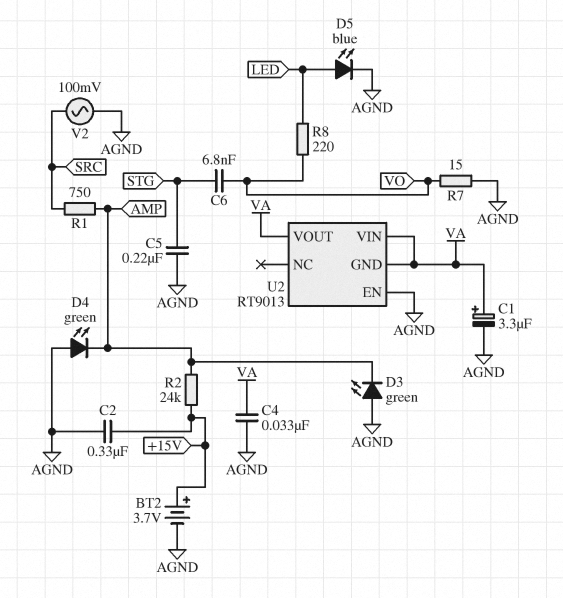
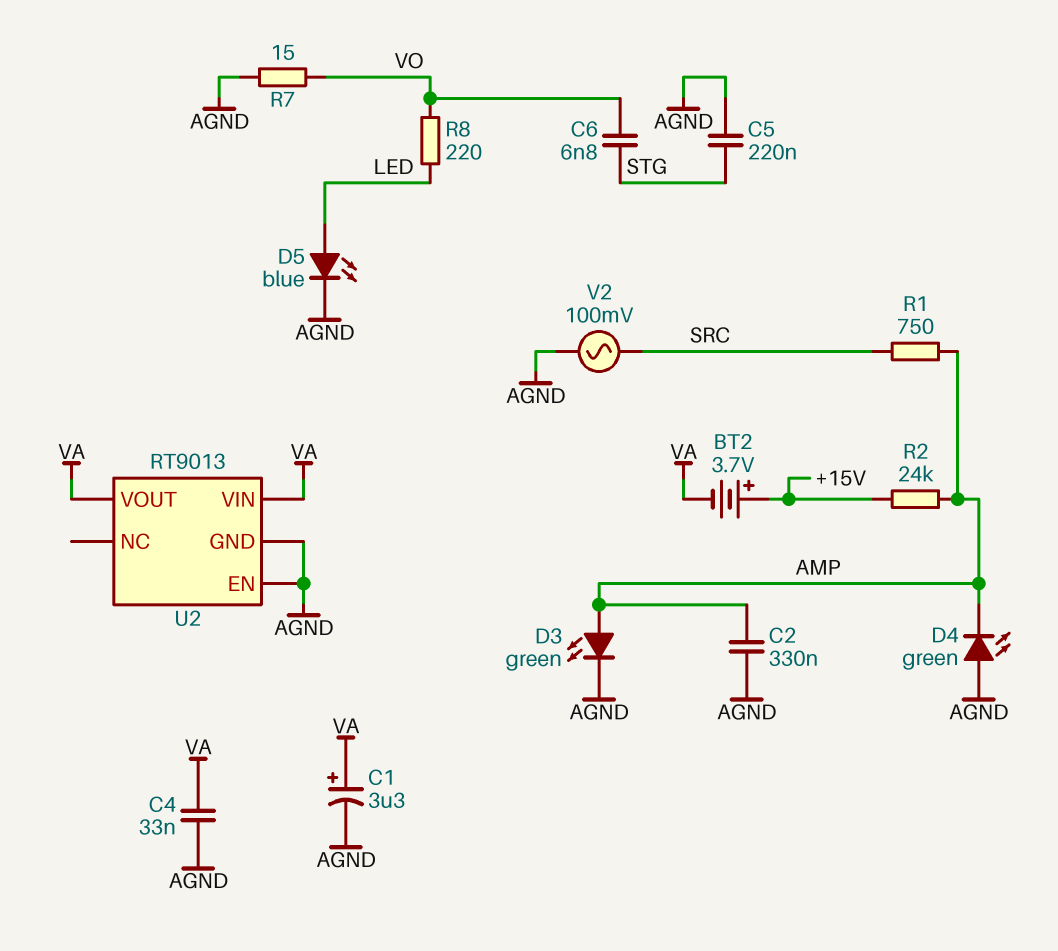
BT2: 3.7V (plus +15V, minus AGND) -> 3.7V (plus +15V, minus VA)
C2: 330nF (+15V, AGND) -> 330nF (AGND, AMP)
D3: LED green (A AGND, K AMP) -> LED green (A AMP, K AGND)
U2 pin GND: VA -> AGND

